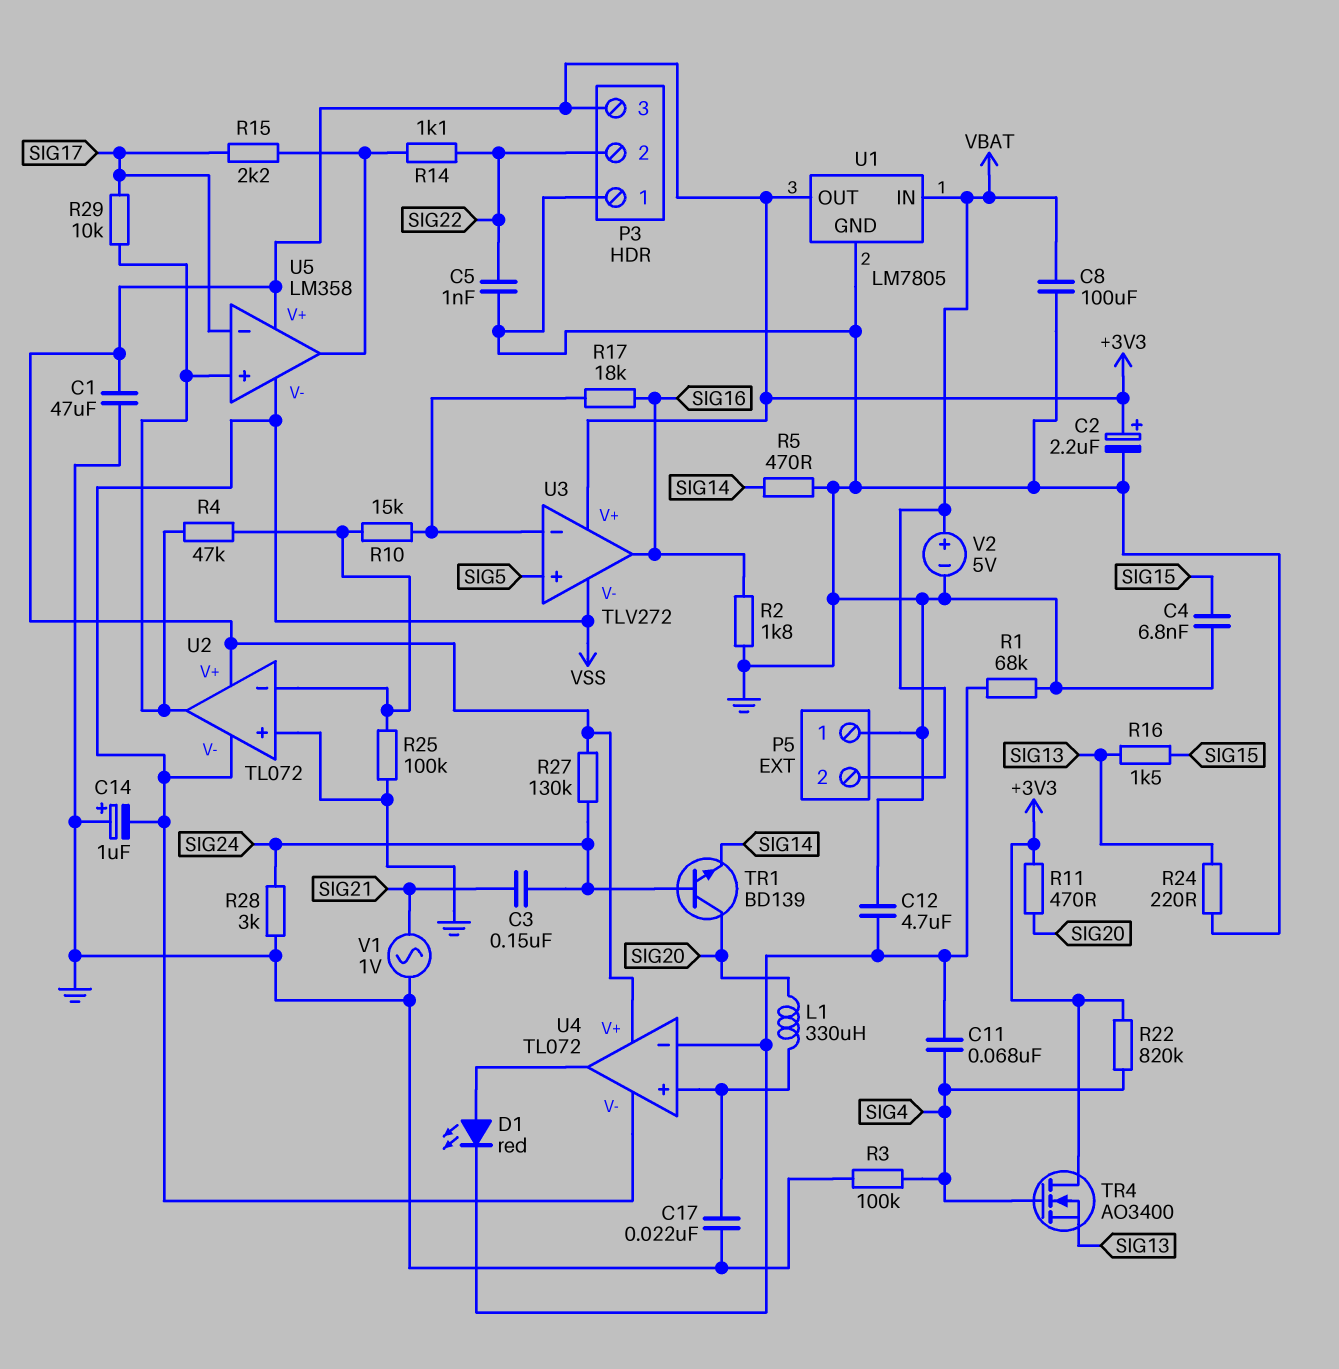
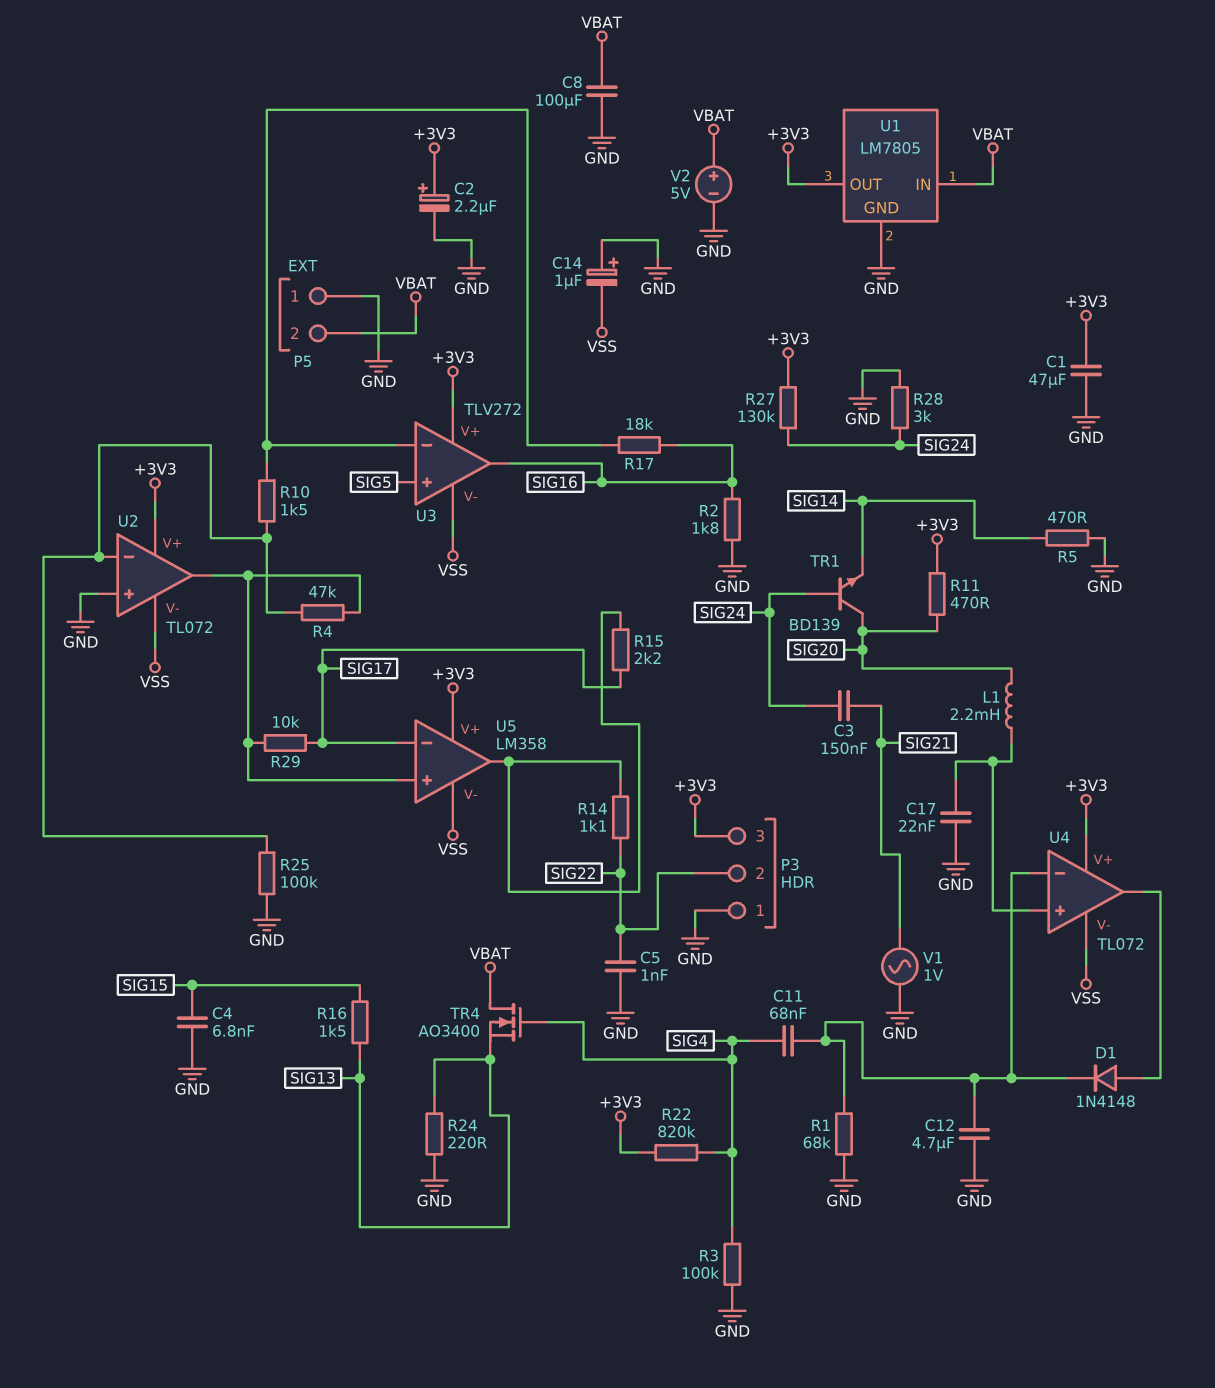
D1: LED red (A U4/out, K U4/in-) -> diode 1N4148 (A U4/out, K U4/in-)
L1: 330uH (SIG20, U4/in+) -> 2.2mH (SIG20, U4/in+)
R10: 15k (U2/in-, U3/in-) -> 1.5k (U2/in-, U3/in-)
TR4: NMOS AO3400 (G SIG4, D +3V3, S SIG13) -> NMOS AO3400 (G SIG4, D VBAT, S SIG13)

